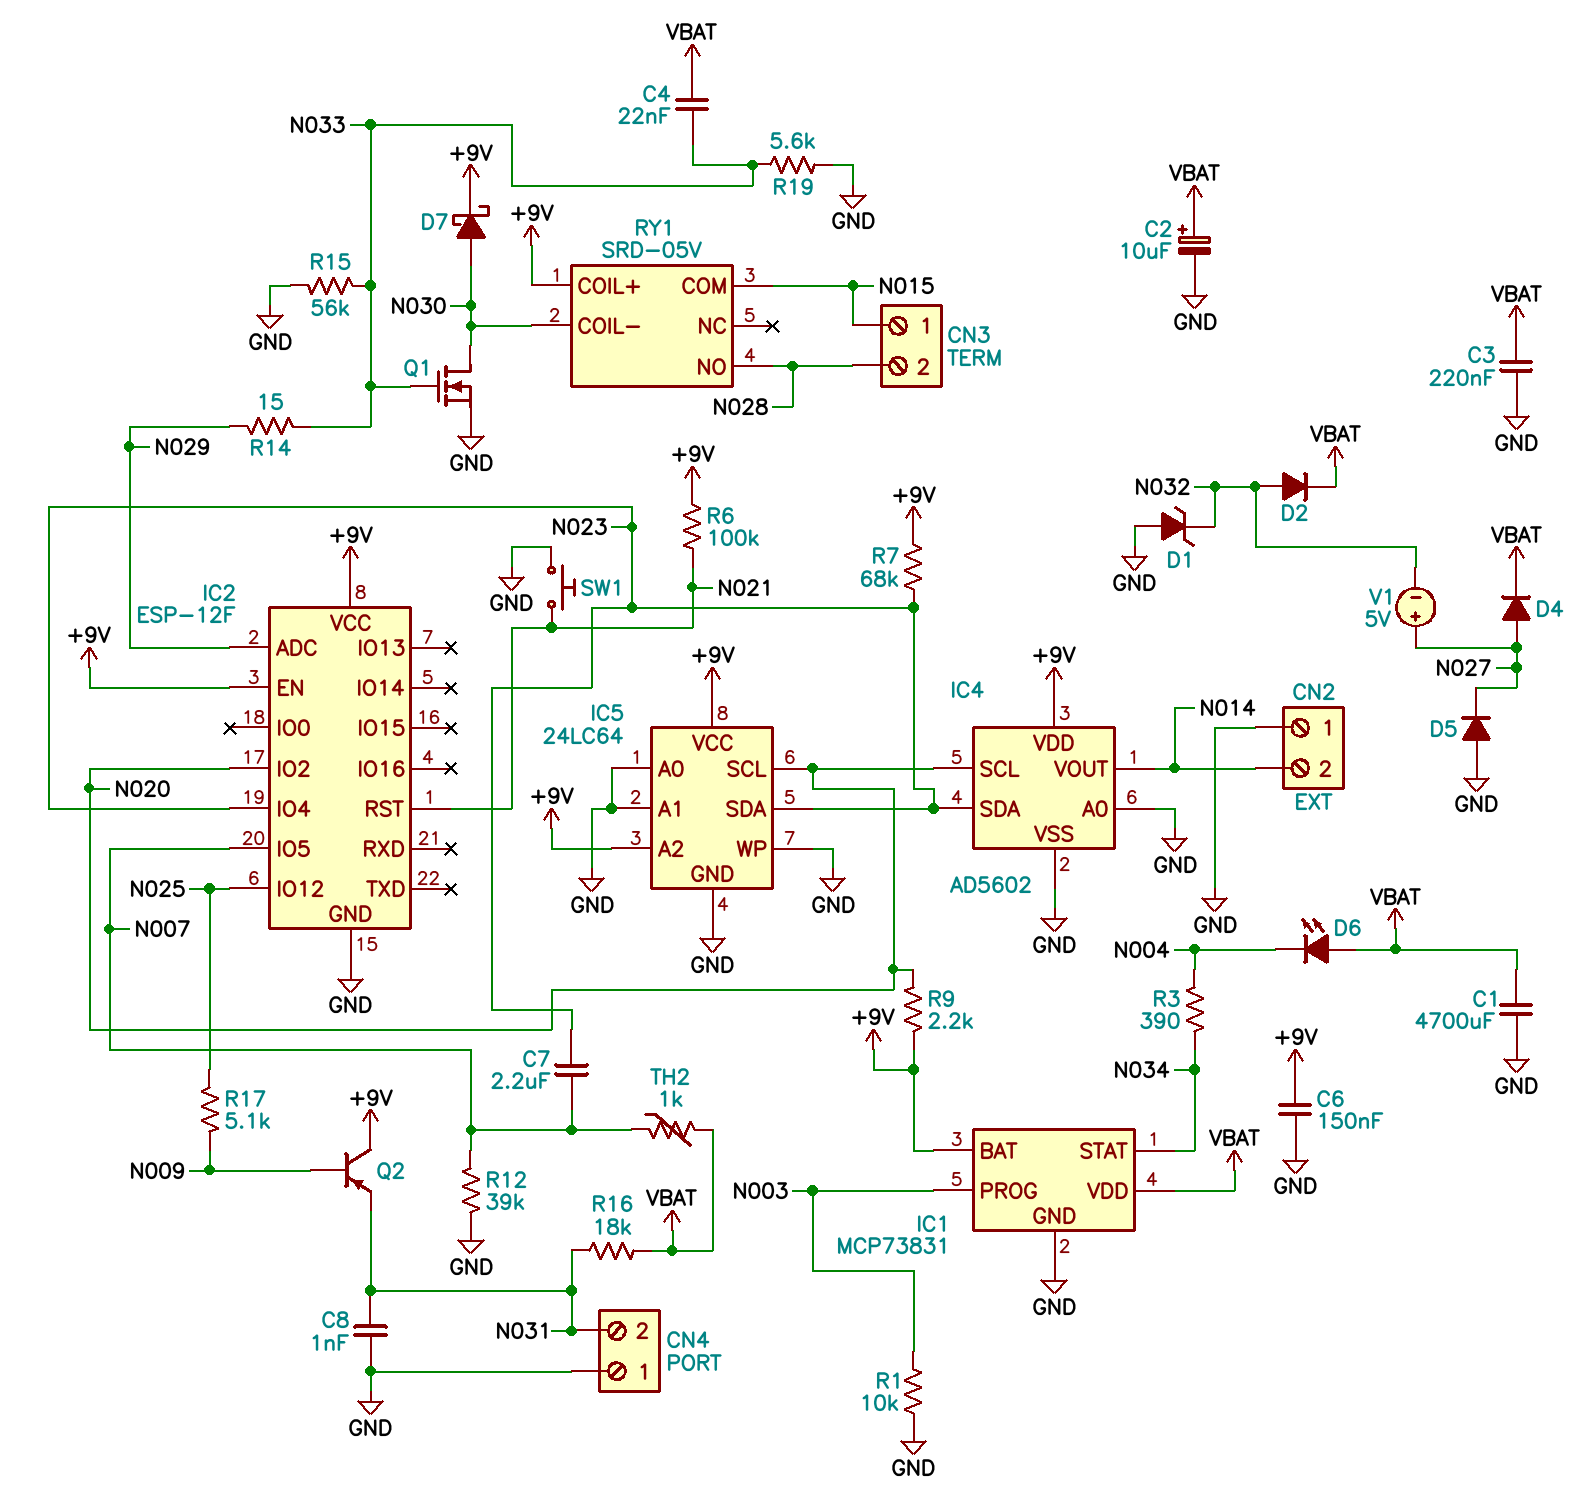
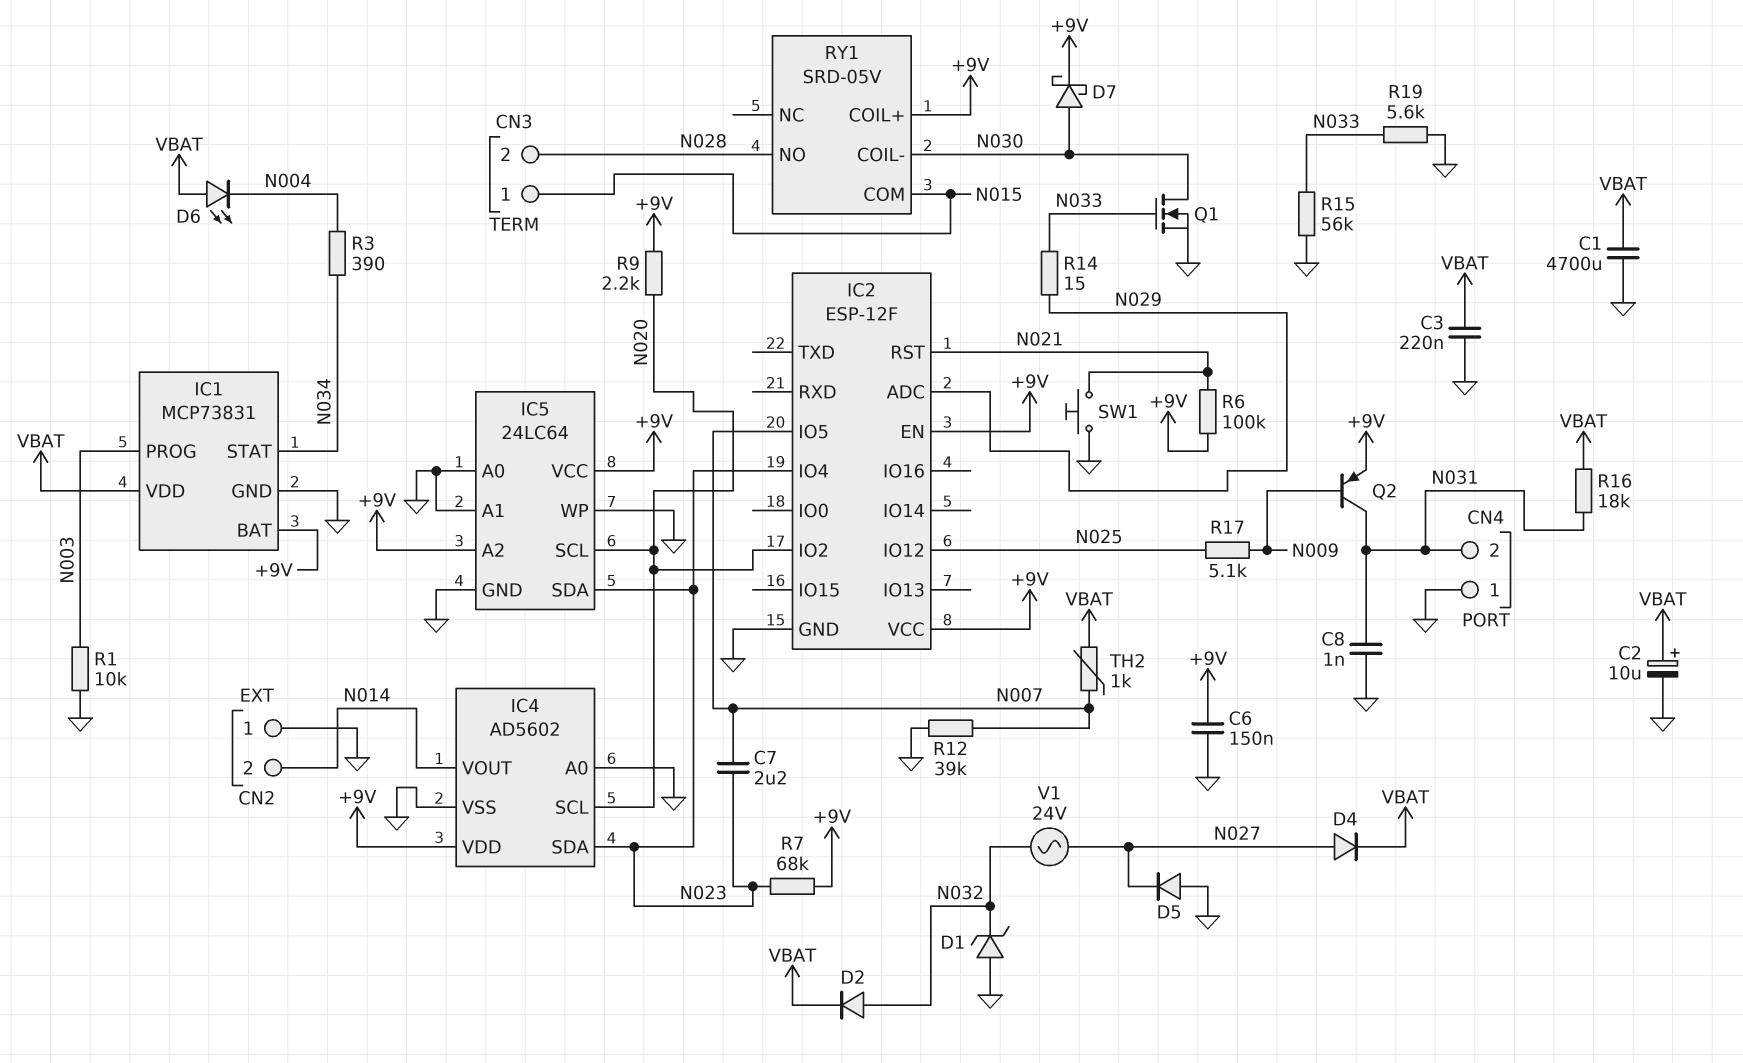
C4: 22nF (N033, VBAT) -> none
Q2: PNP (B N009, C +9V, E N031) -> PNP (B N009, C N031, E +9V)
V1: 5V (plus N027, minus N032) -> AC 24V (N027, N032)

